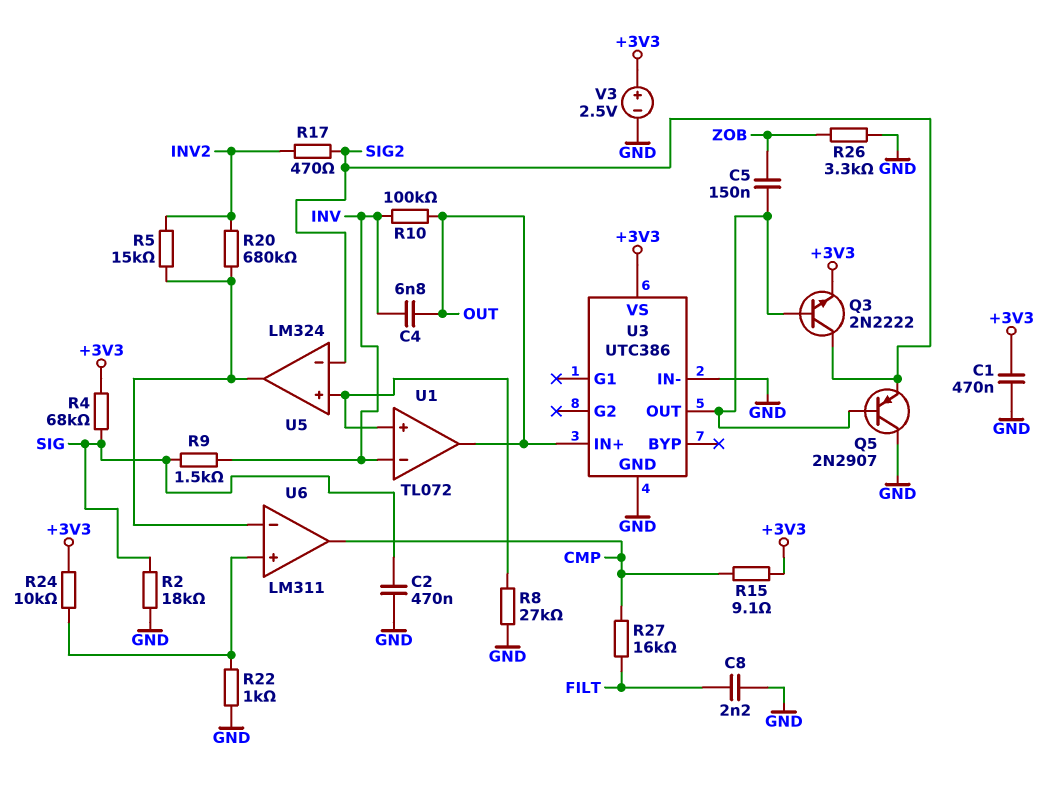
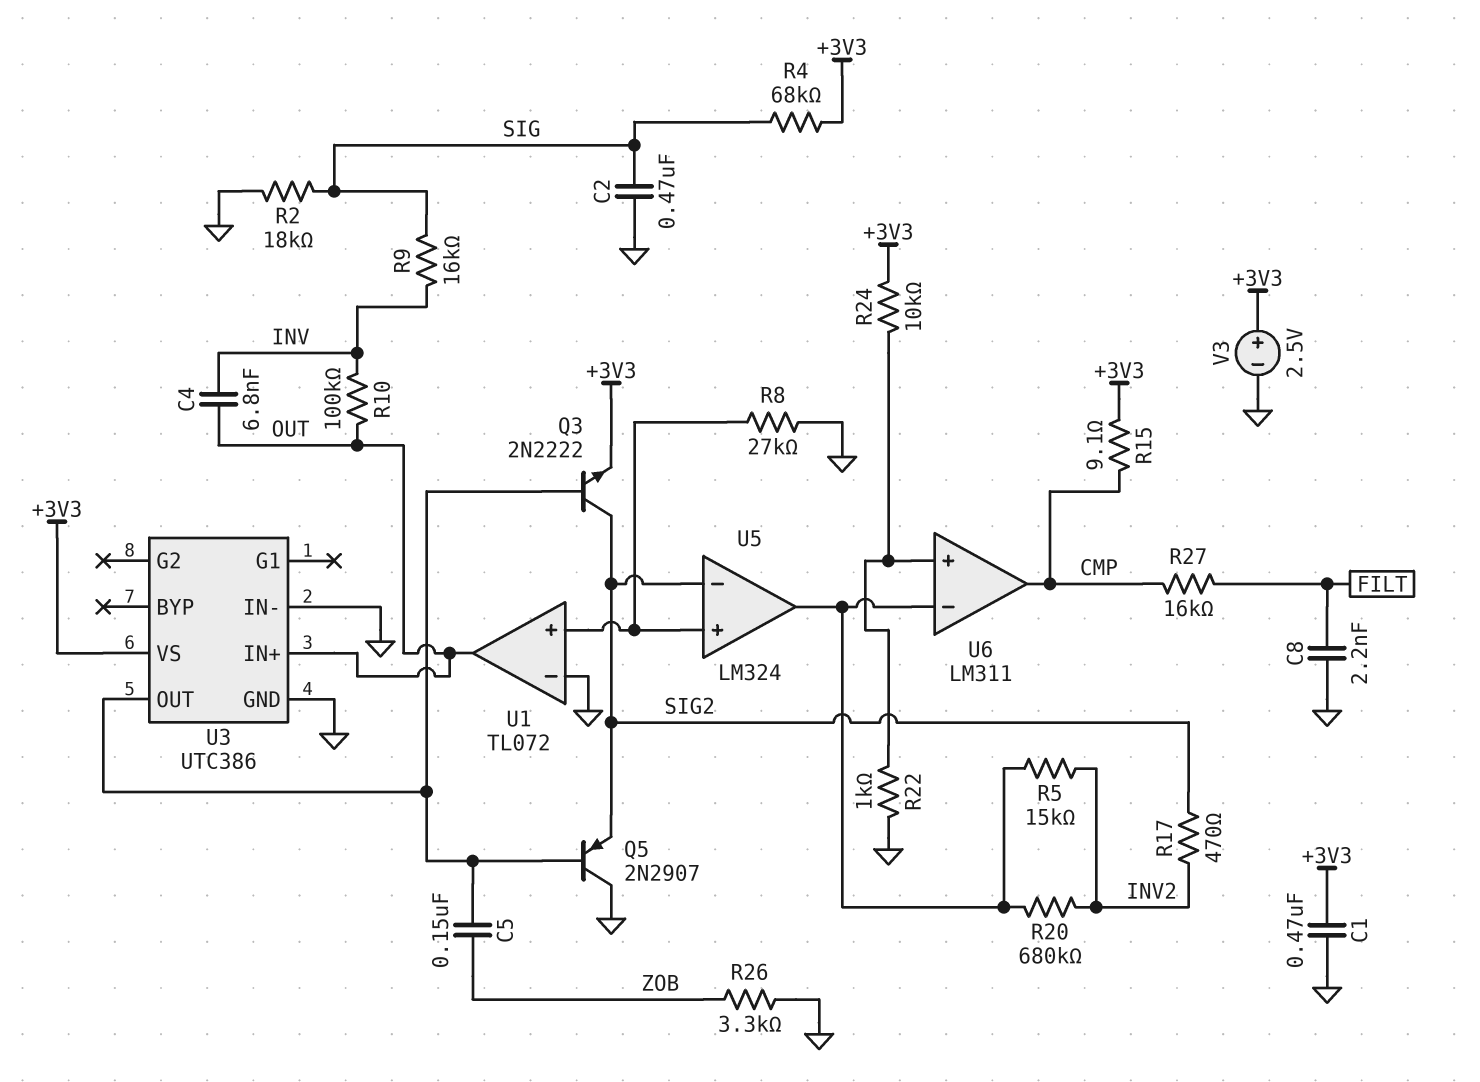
R9: 1.5k (INV, SIG) -> 16k (INV, SIG)
U1 pin in-: INV -> GND

